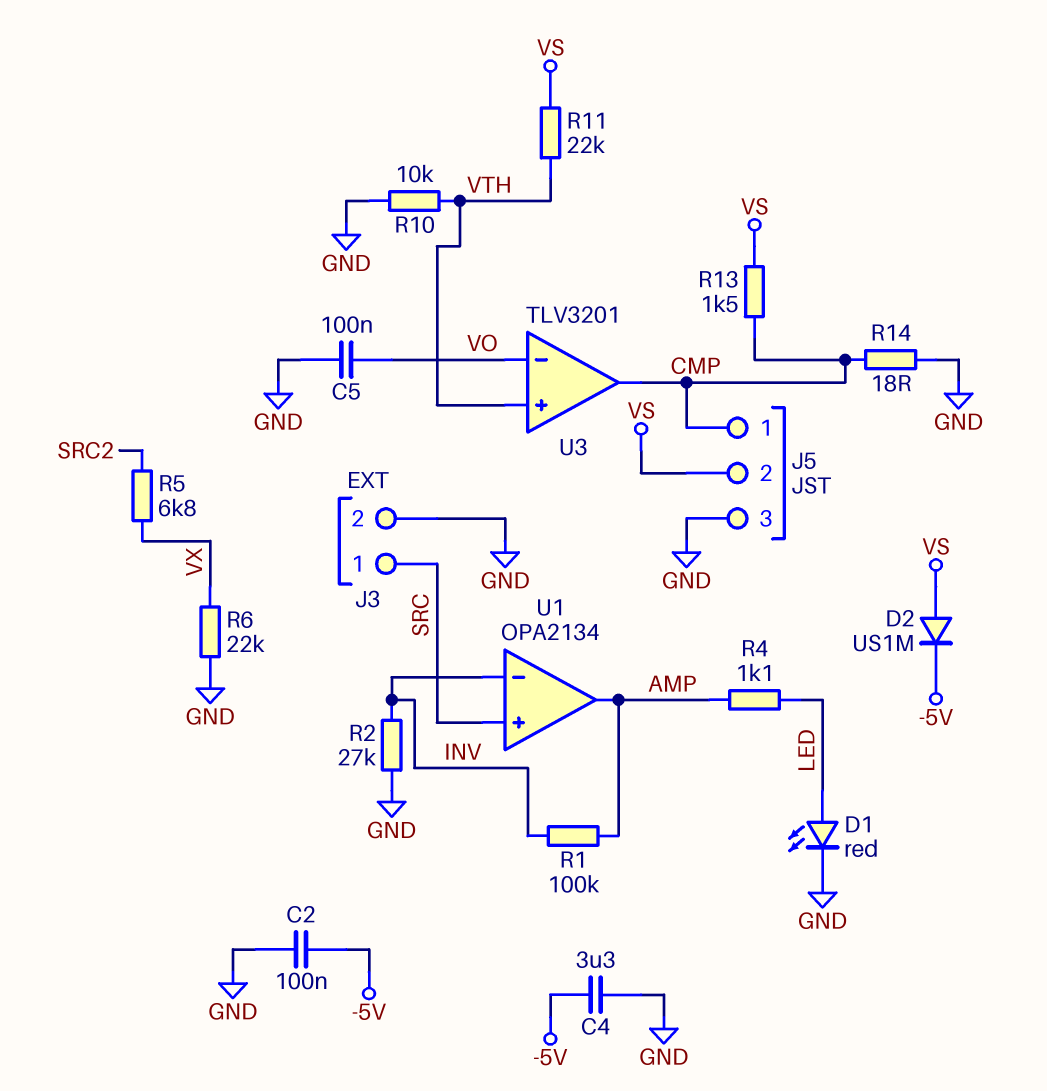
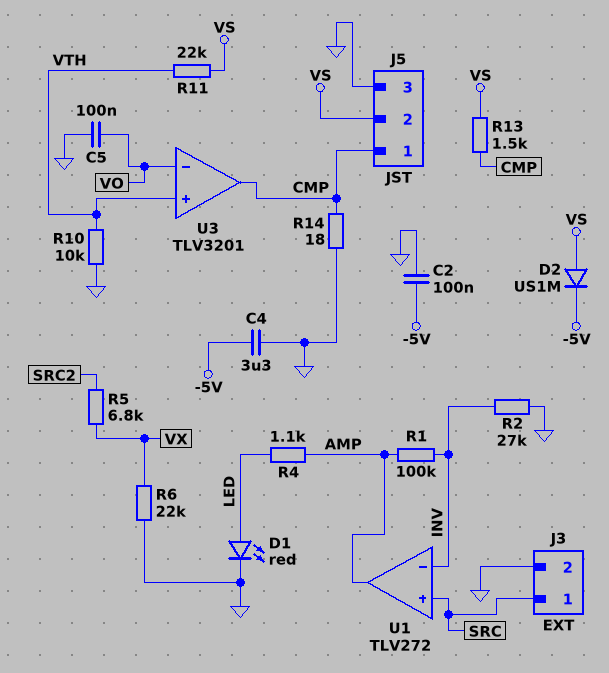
U1: OPA2134 -> TLV272

